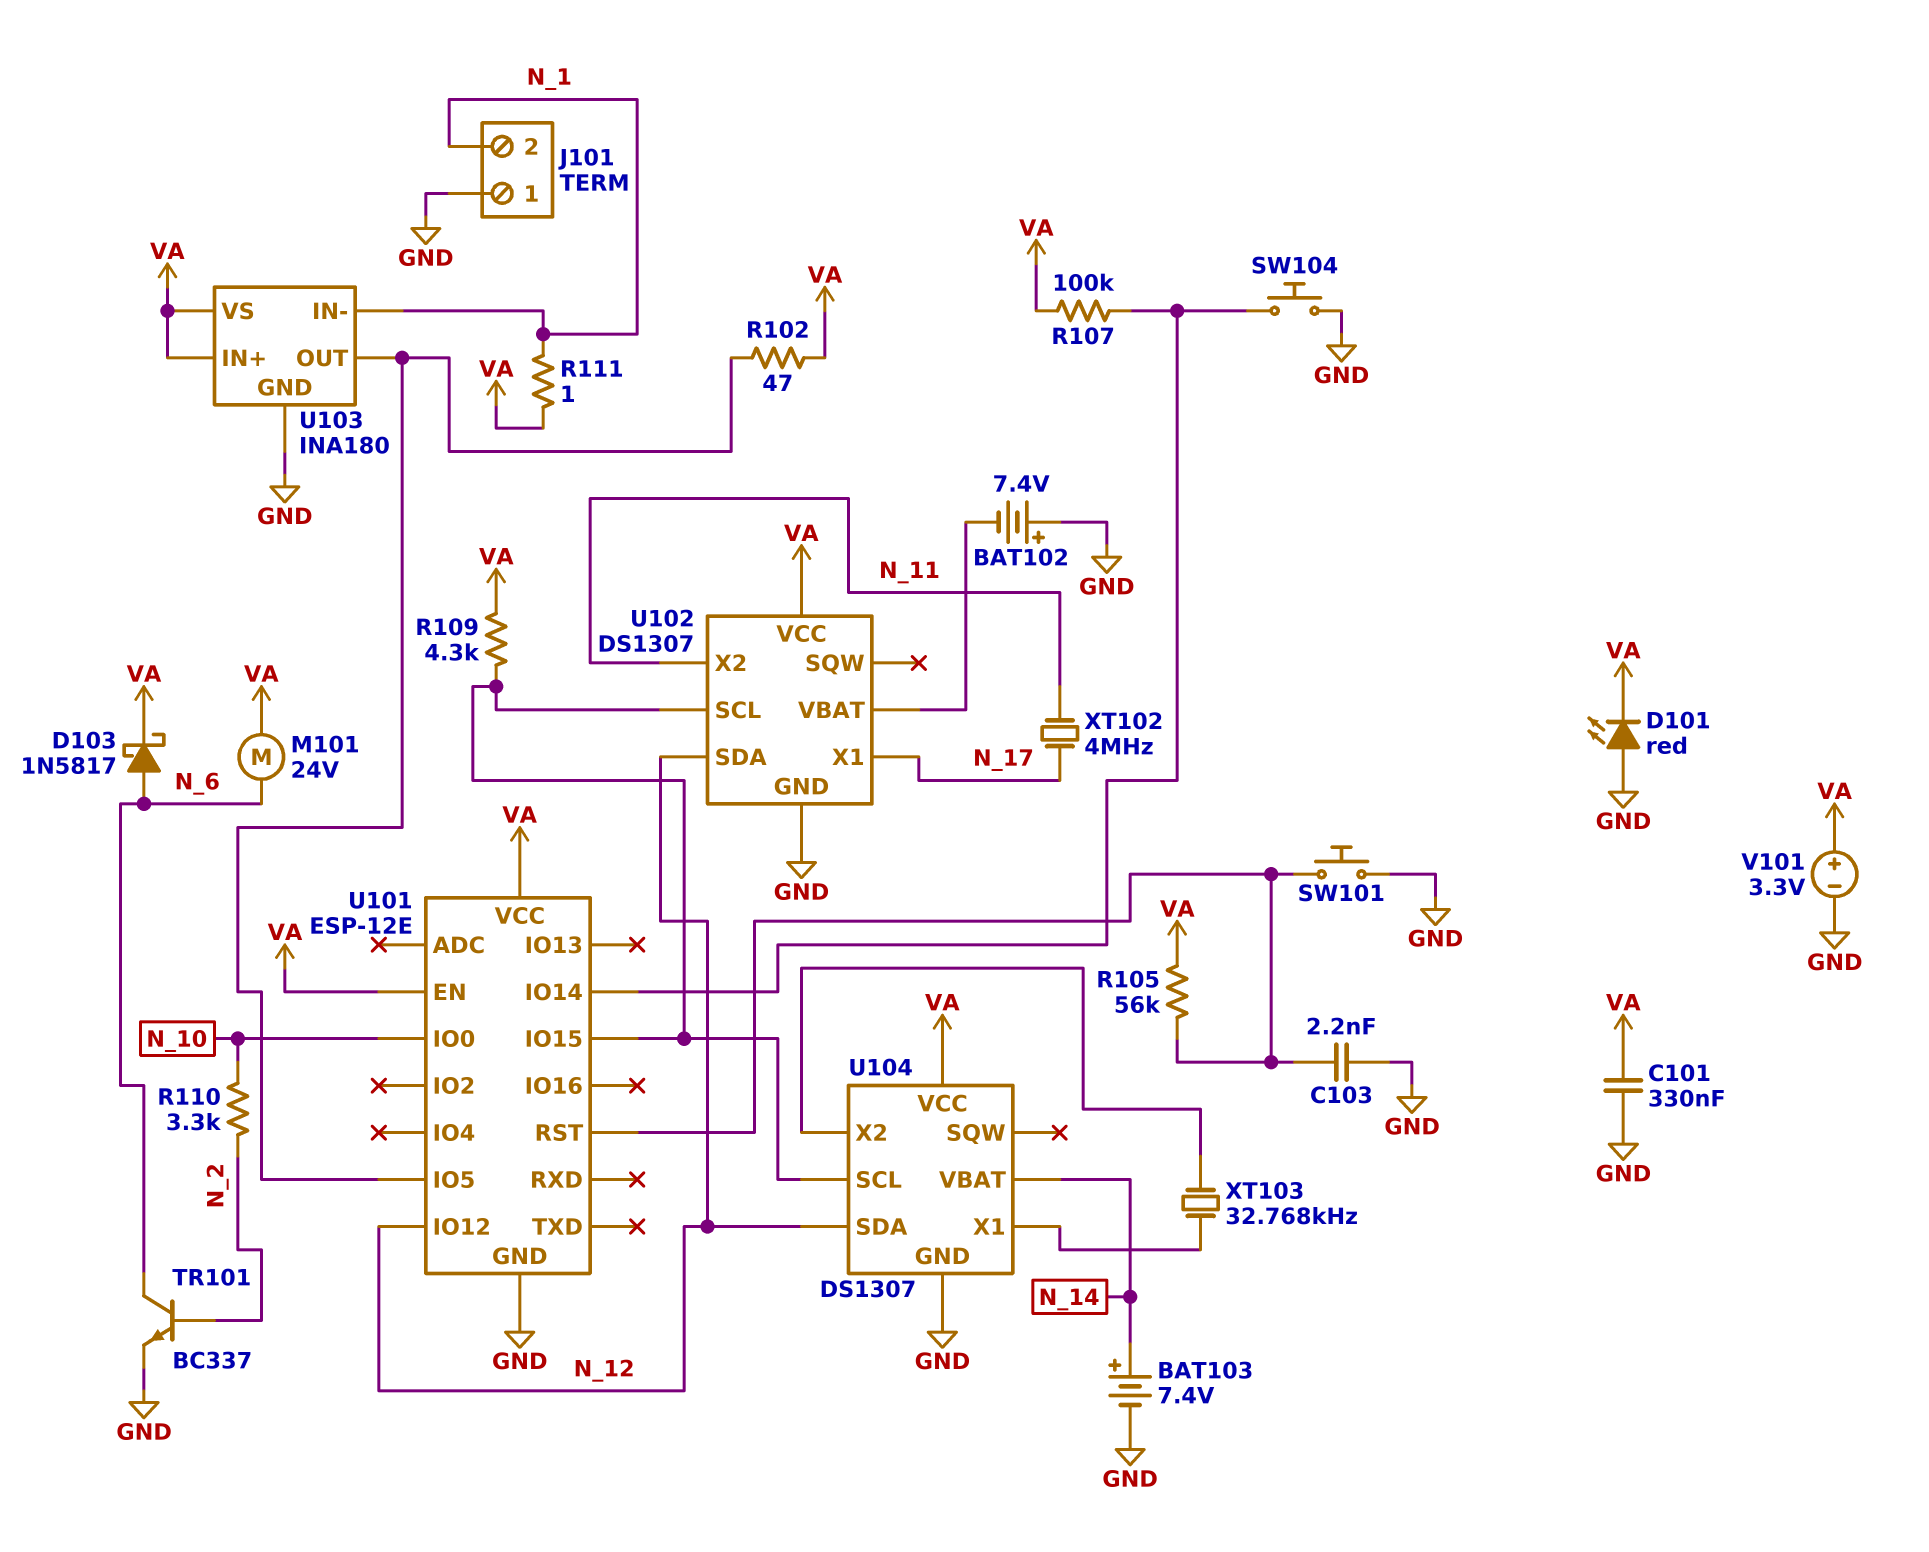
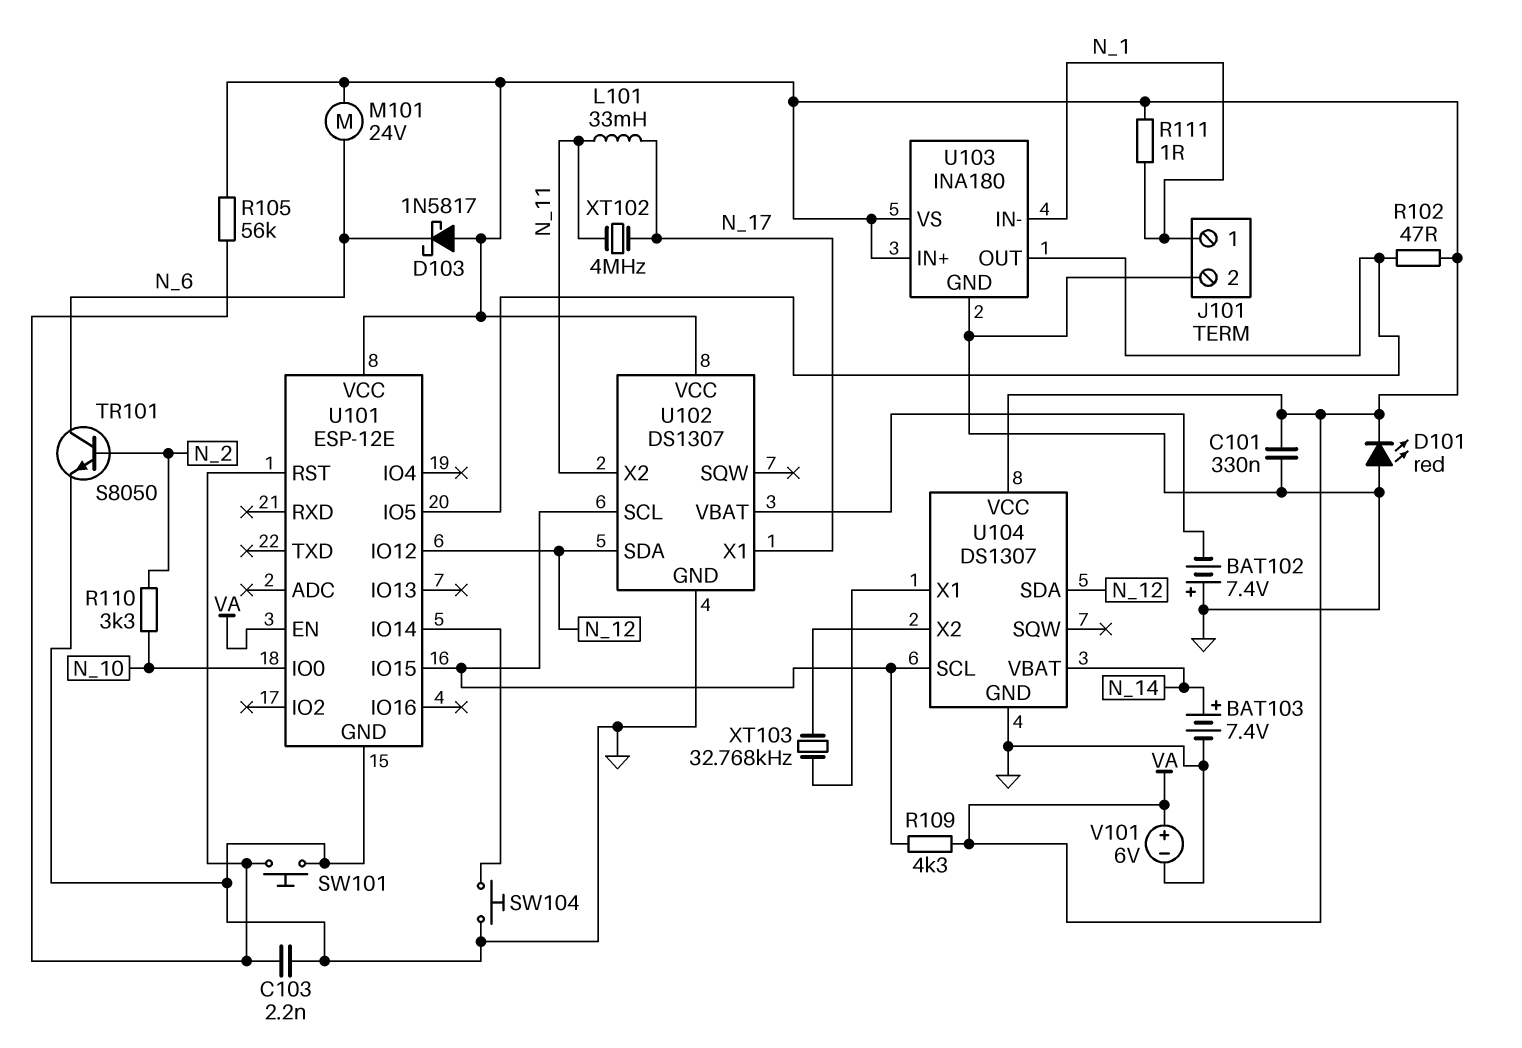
D103: schottky 1N5817 (A N_6, K VA) -> schottky 1N5817 (A VA, K N_6)
J101 pin 1: GND -> N_1
J101 pin 2: N_1 -> GND
L101: none -> 33mH (N_11, N_17)
R107: 100k (U101/IO14, VA) -> none
TR101: NPN BC337 (B N_2, C N_6, E GND) -> NPN S8050 (B N_2, C N_6, E GND)
V101: 3.3V (plus VA, minus GND) -> 6V (plus VA, minus GND)

